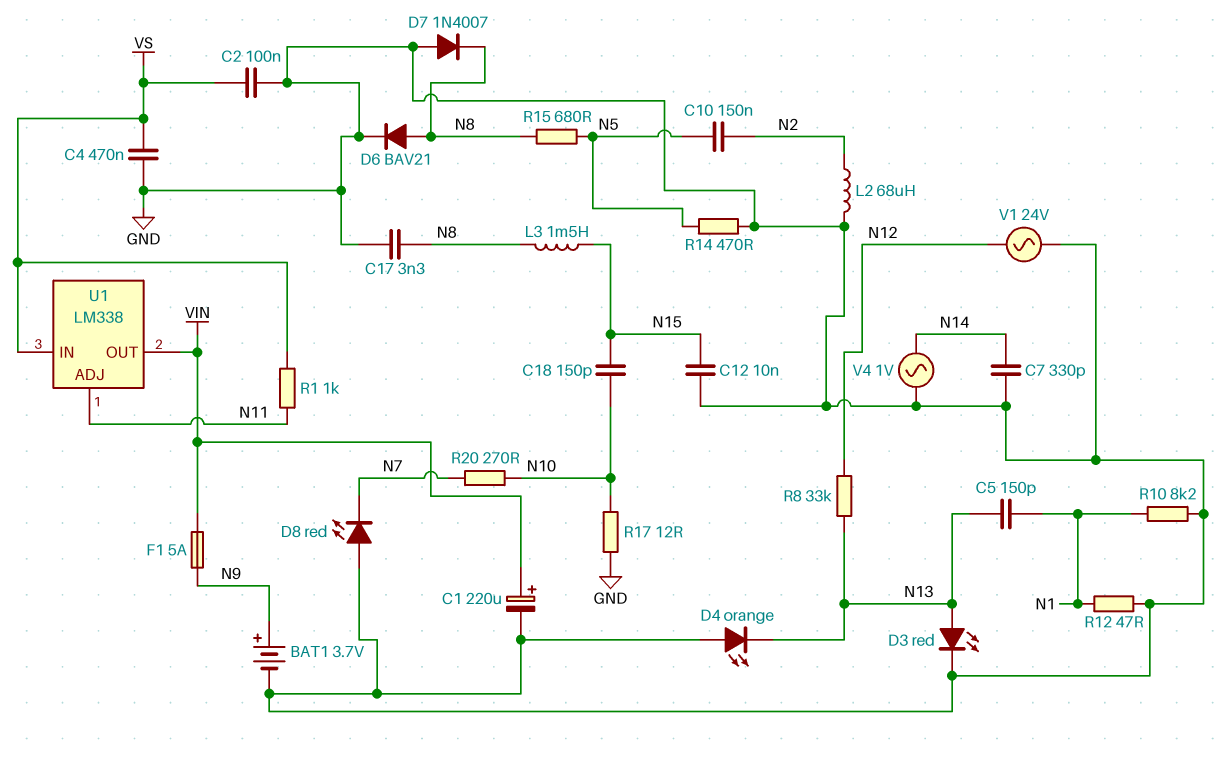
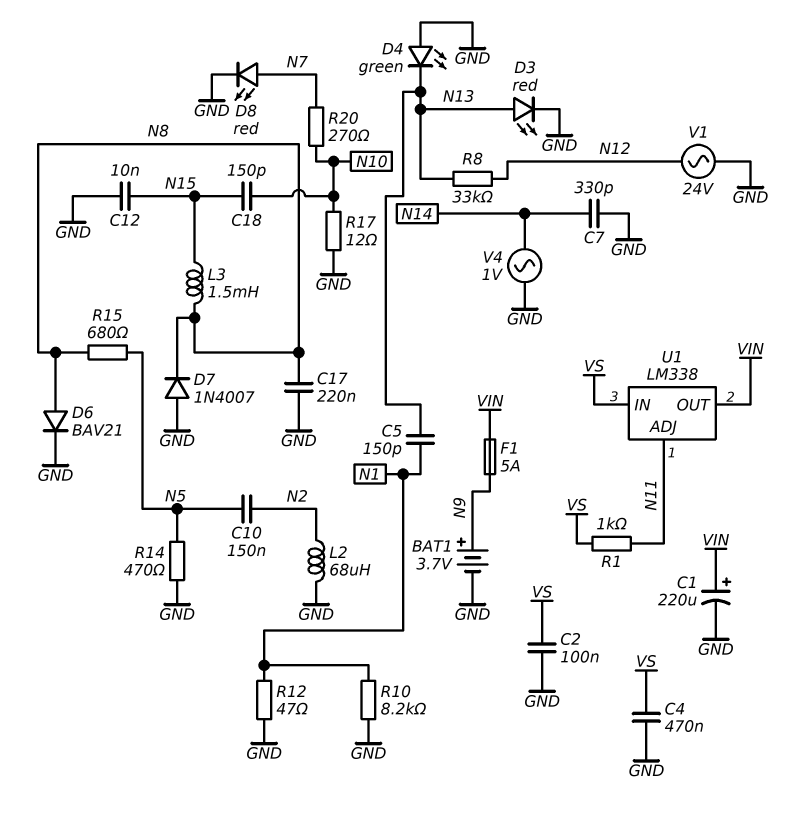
C17: 3.3nF (GND, N8) -> 220nF (GND, N8)
D4: LED orange (A GND, K N13) -> LED green (A GND, K N13)
D8: LED red (A GND, K N7) -> LED red (A N7, K GND)

